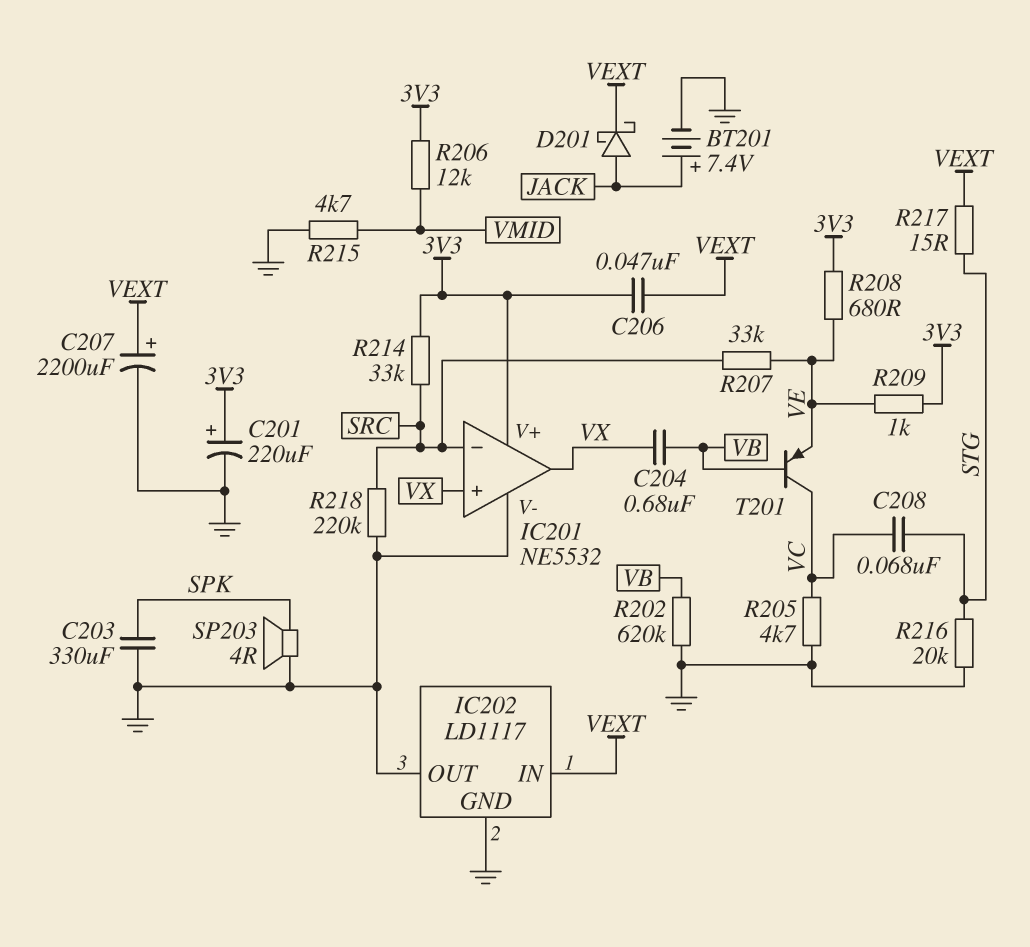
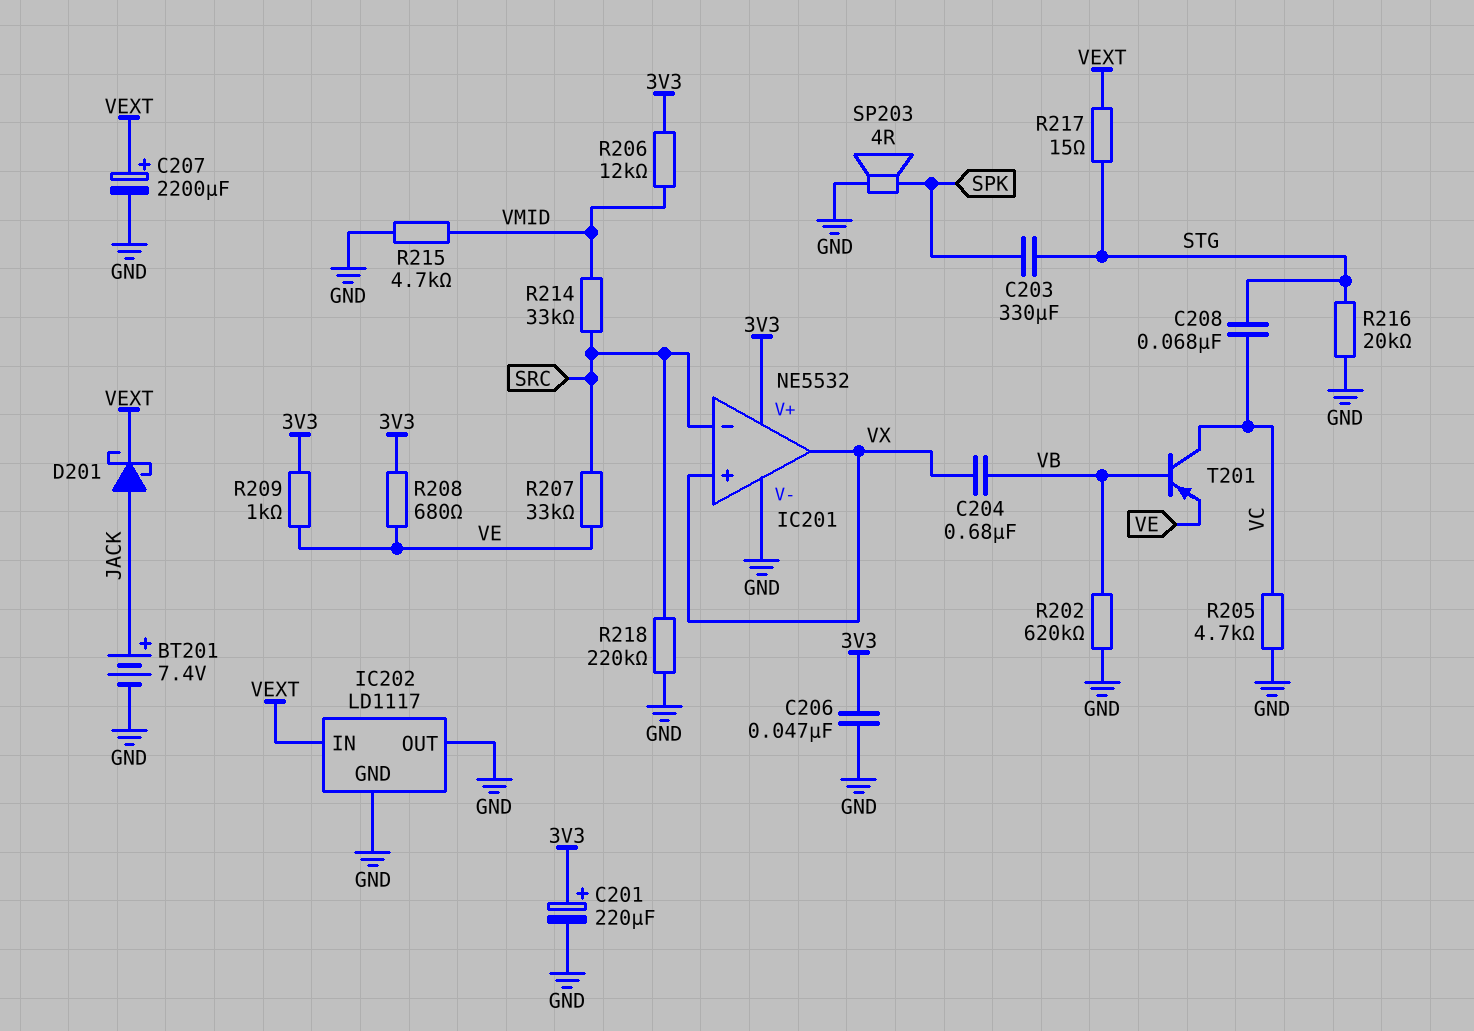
C203: 330uF (GND, SPK) -> 330uF (SPK, STG)
C206: 47nF (3V3, VEXT) -> 47nF (3V3, GND)
R214: 33k (3V3, SRC) -> 33k (SRC, VMID)

